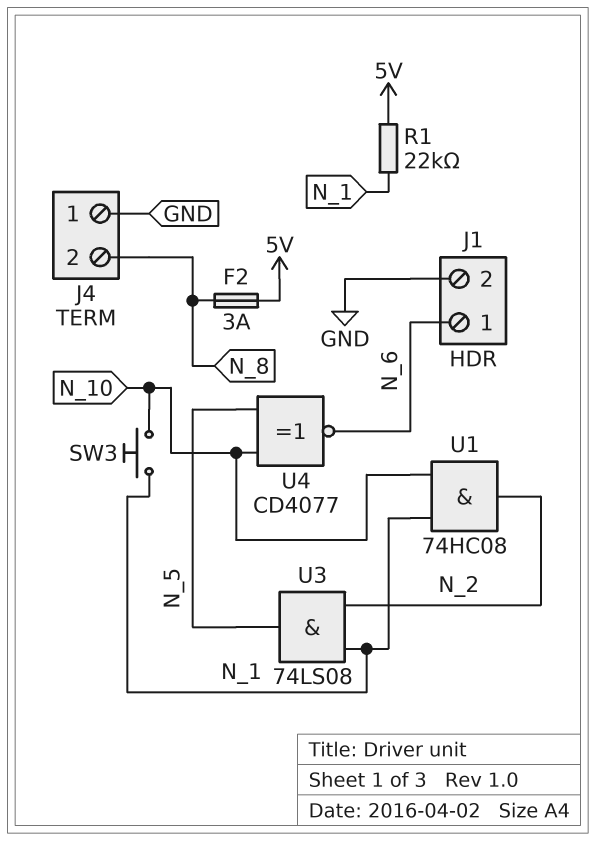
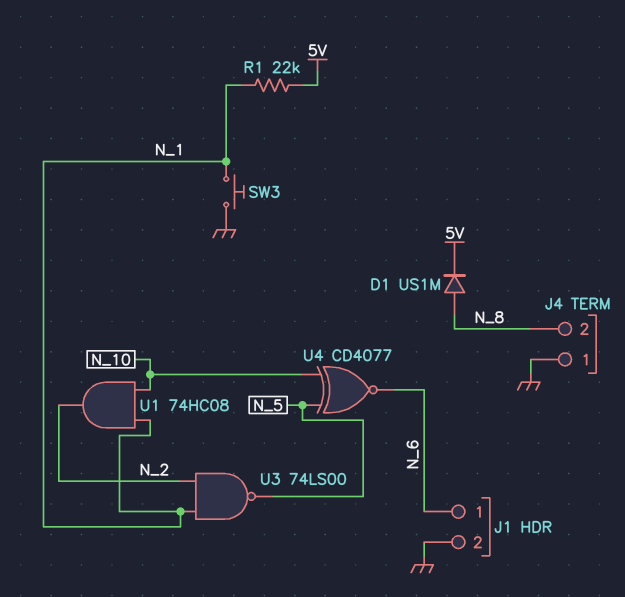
D1: none -> diode US1M (A N_8, K 5V)
F2: 3A (5V, N_8) -> none
SW3: button (N_1, N_10) -> button (GND, N_1)
U3: AND 74LS08 (in N_1, in N_2, out N_5) -> NAND 74LS00 (in N_1, in N_2, out N_5)

